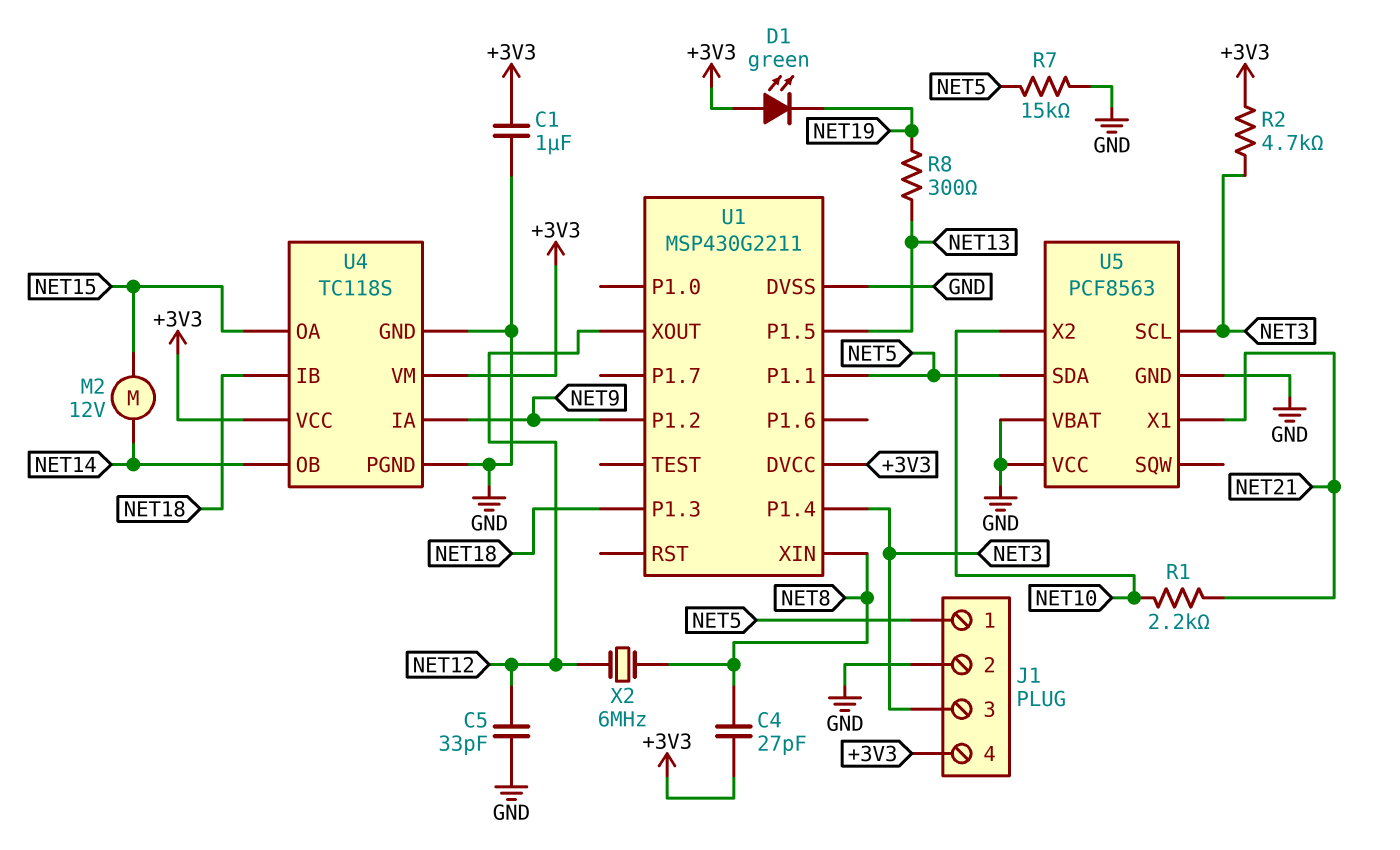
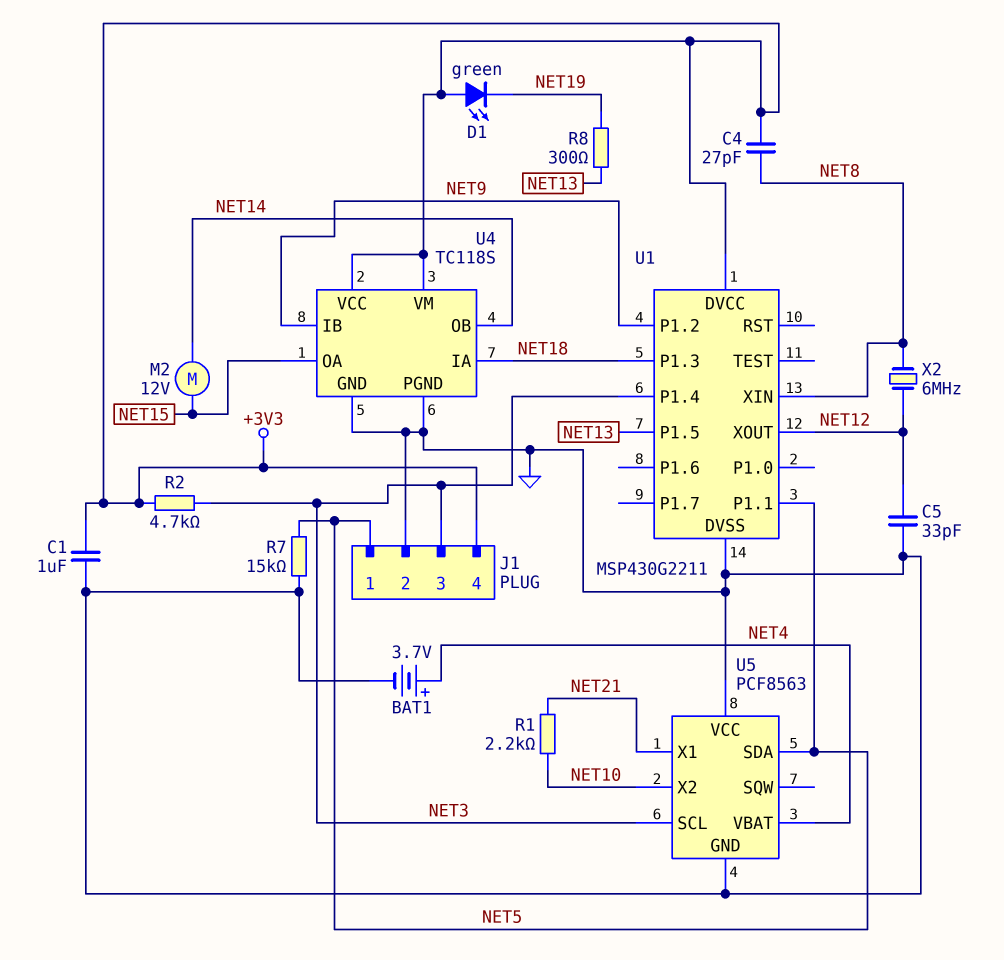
BAT1: none -> 3.7V (plus NET4, minus GND)
U4 pin IA: NET9 -> NET18
U4 pin IB: NET18 -> NET9
U5 pin VBAT: GND -> NET4

